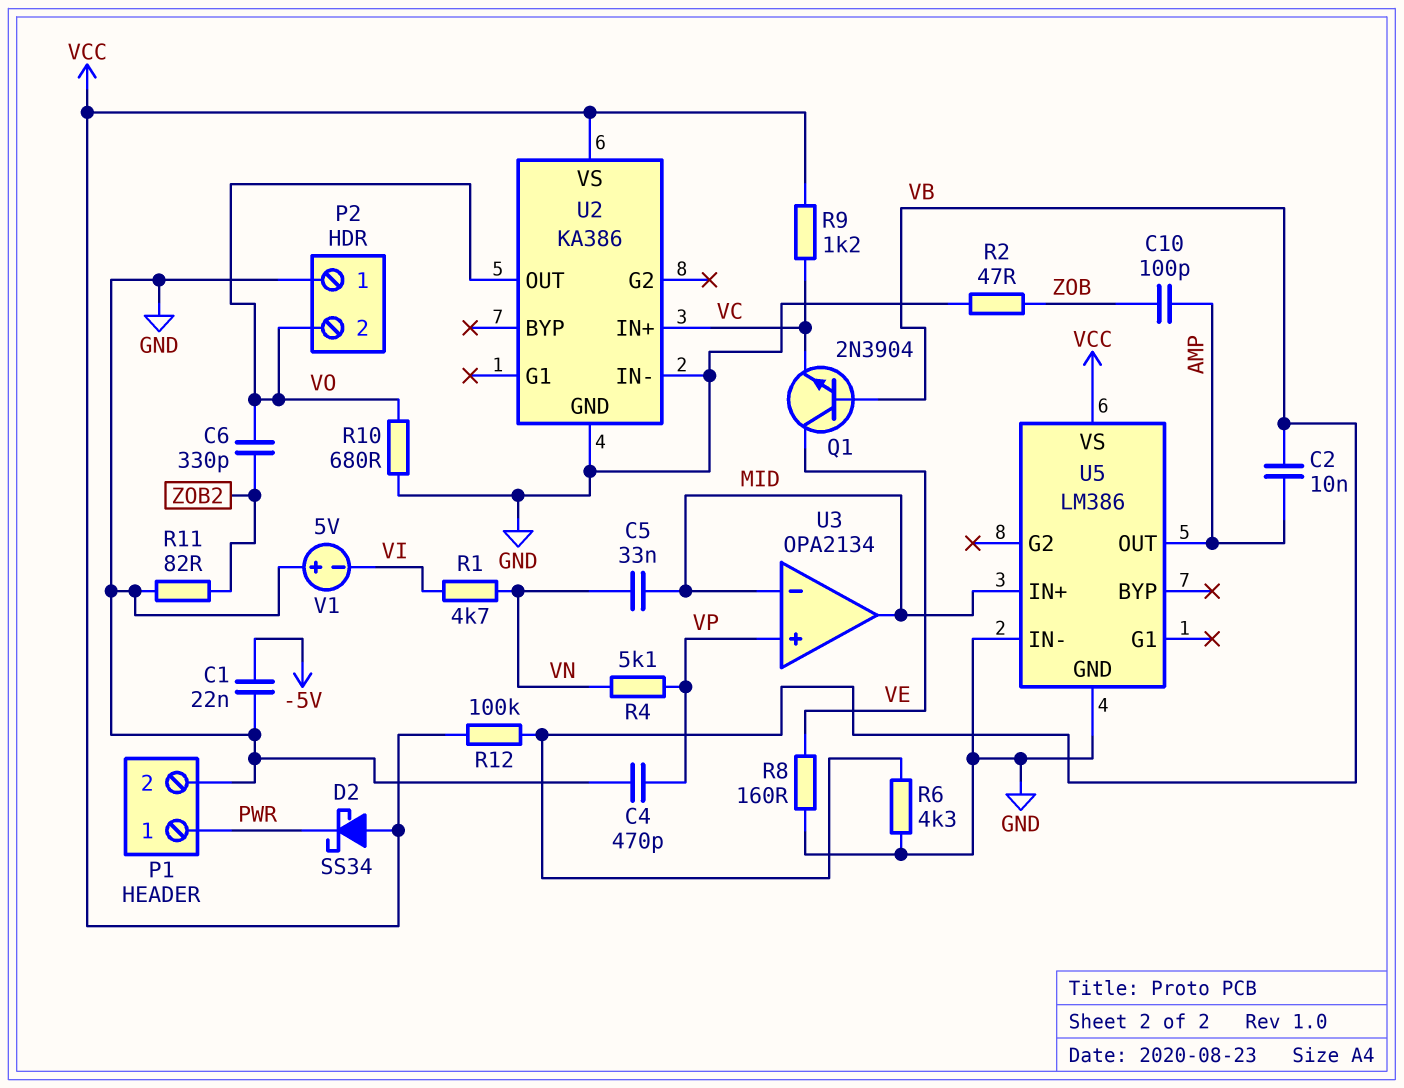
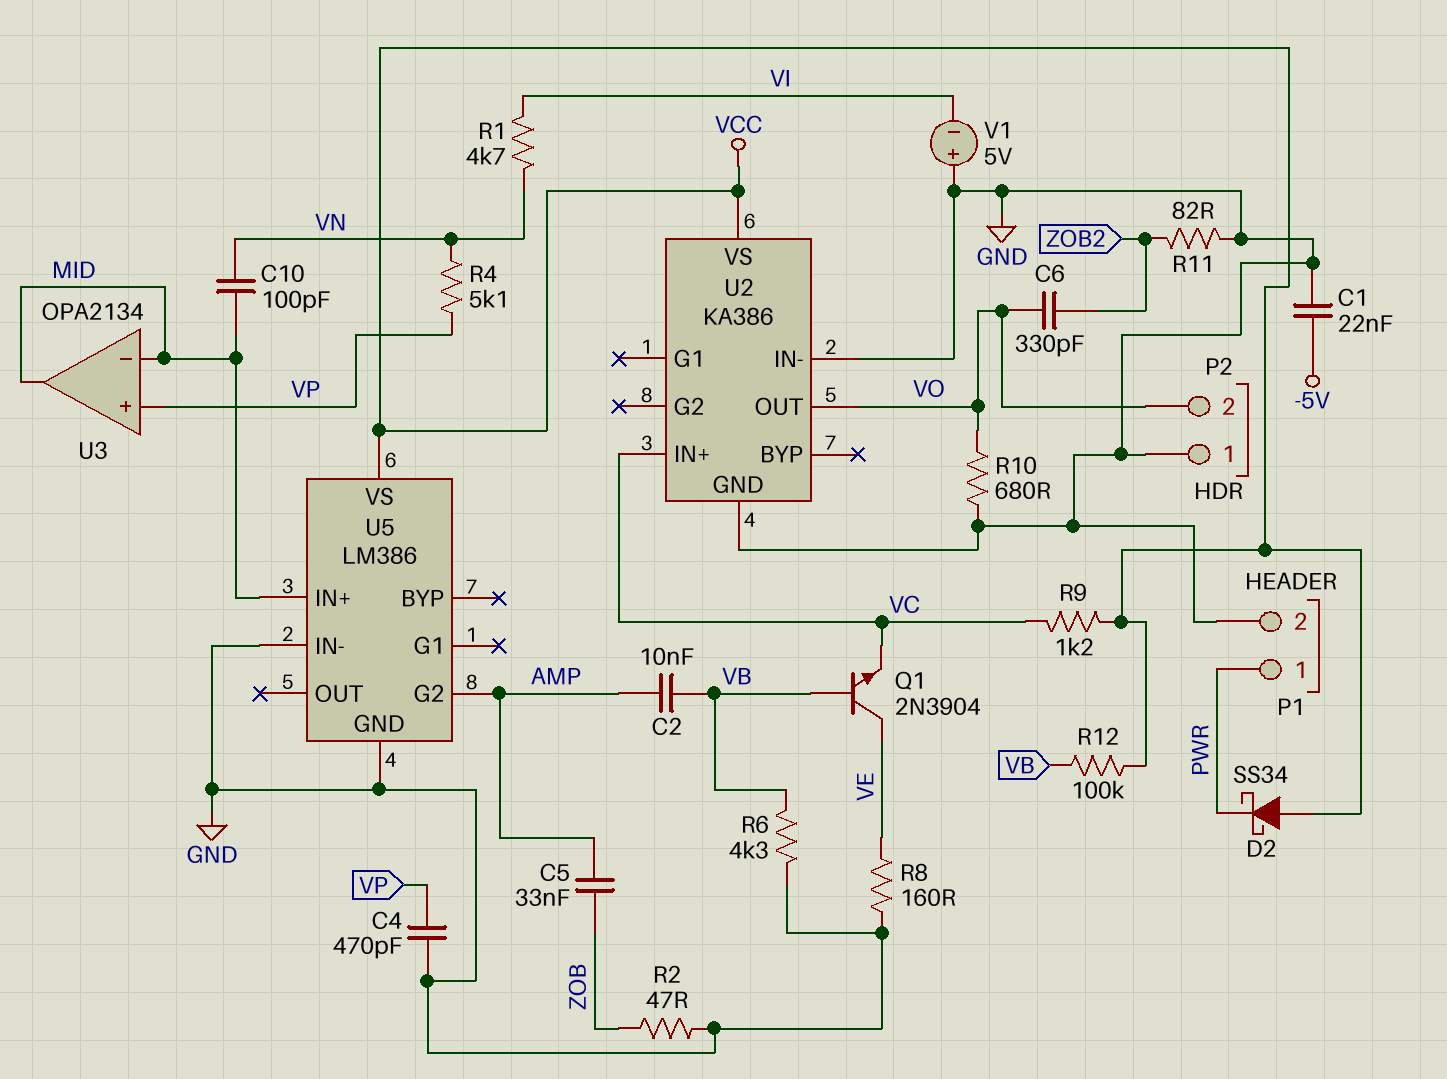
C5: 33nF (MID, VN) -> 33nF (AMP, ZOB)
C10: 100pF (AMP, ZOB) -> 100pF (MID, VN)
U5 pin G2: none -> AMP
U5 pin OUT: AMP -> none

